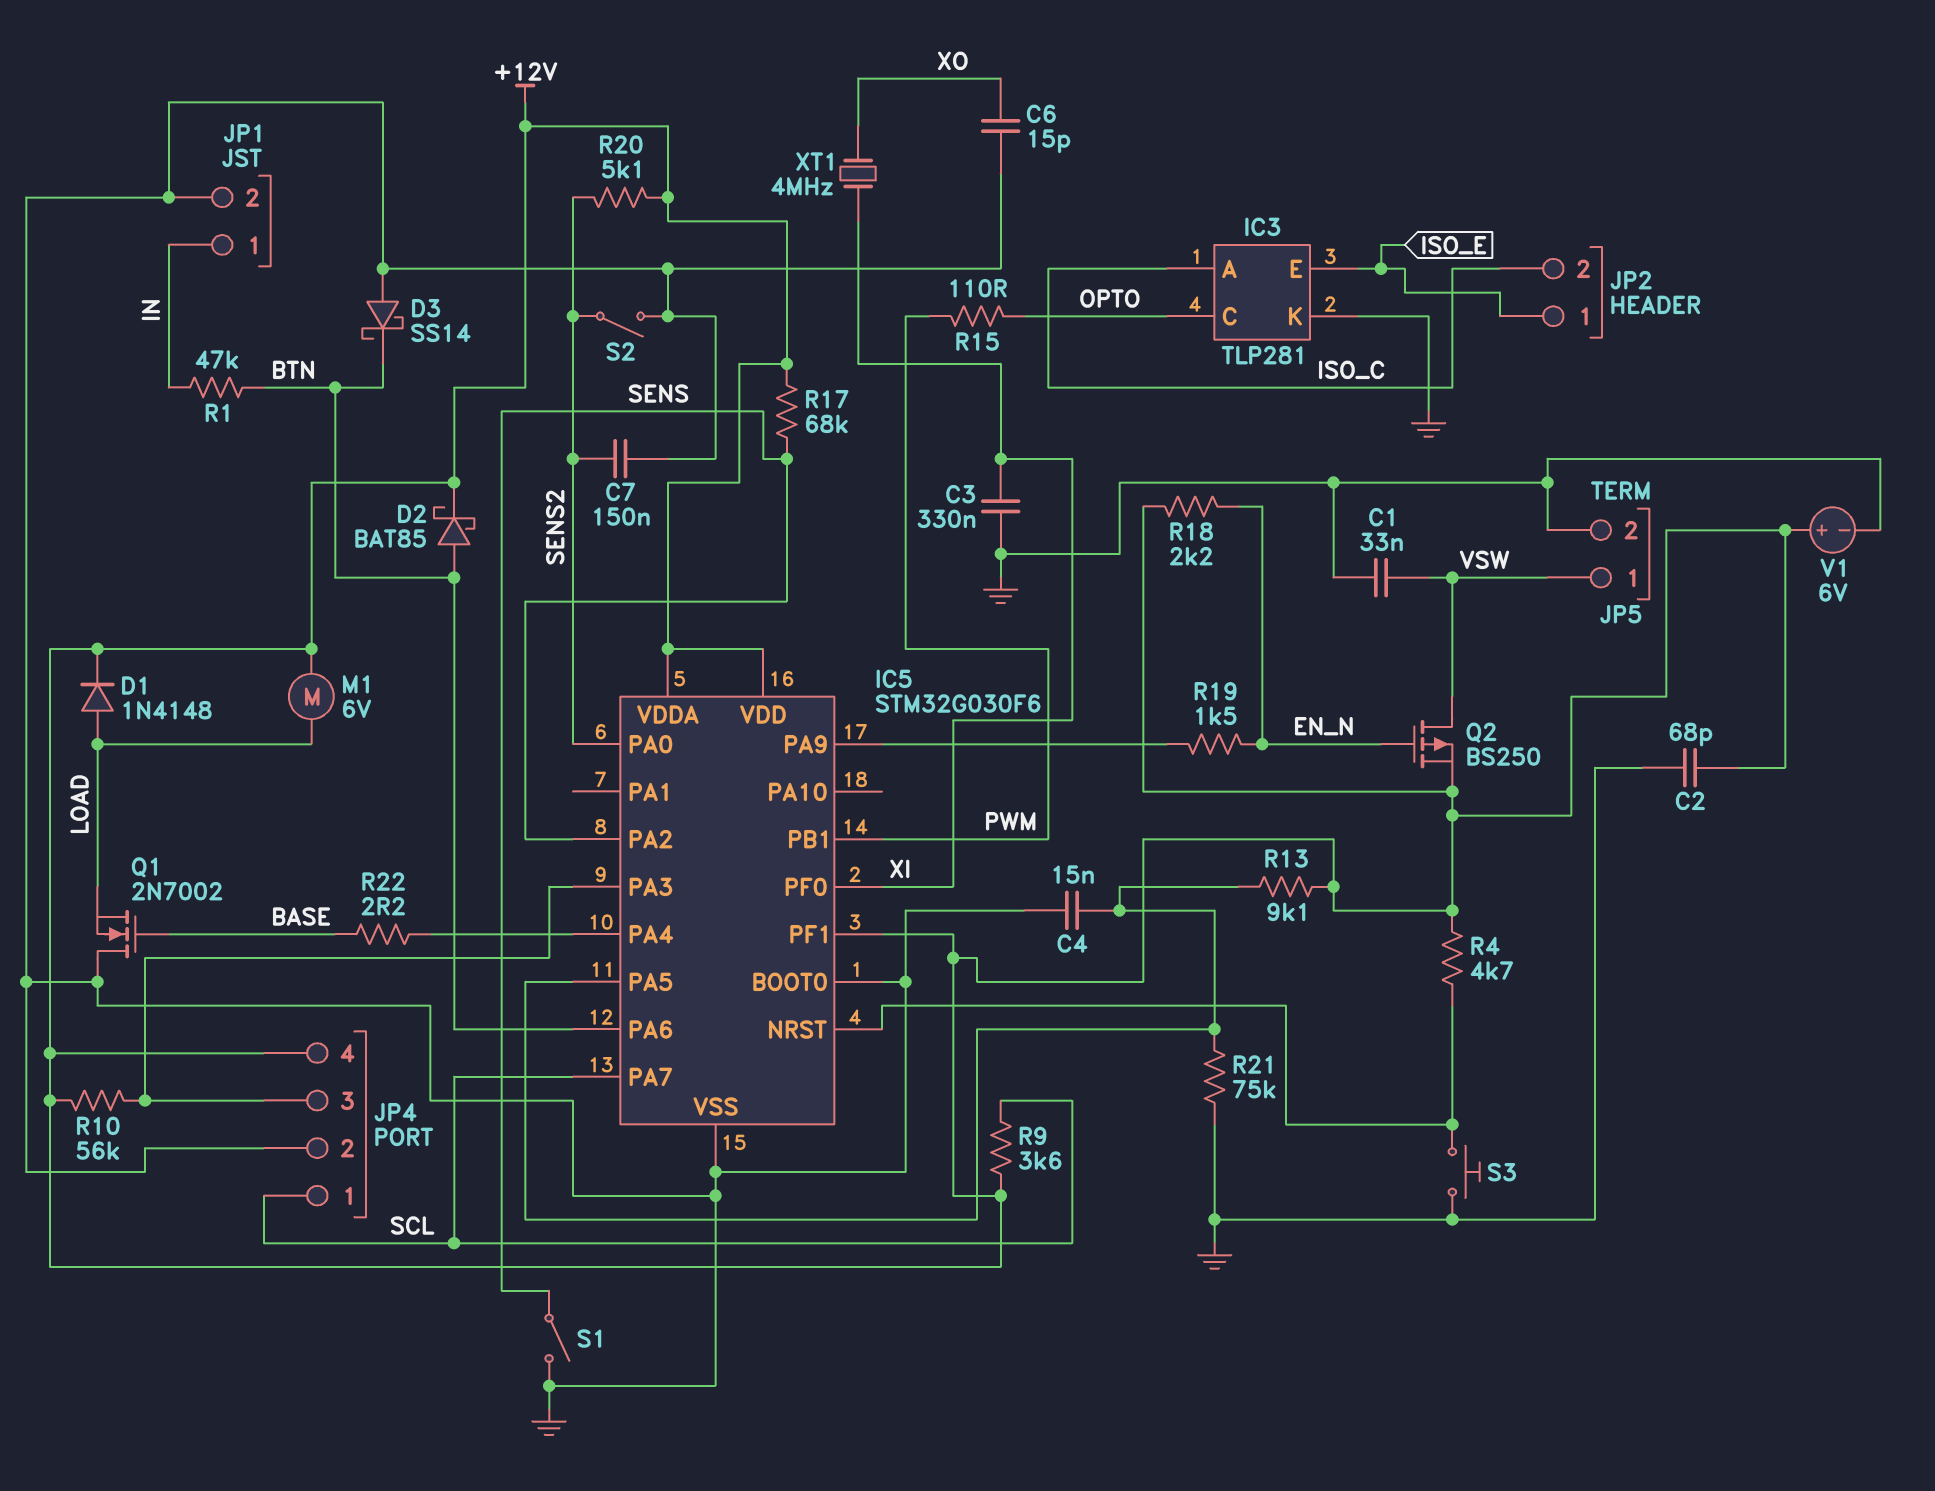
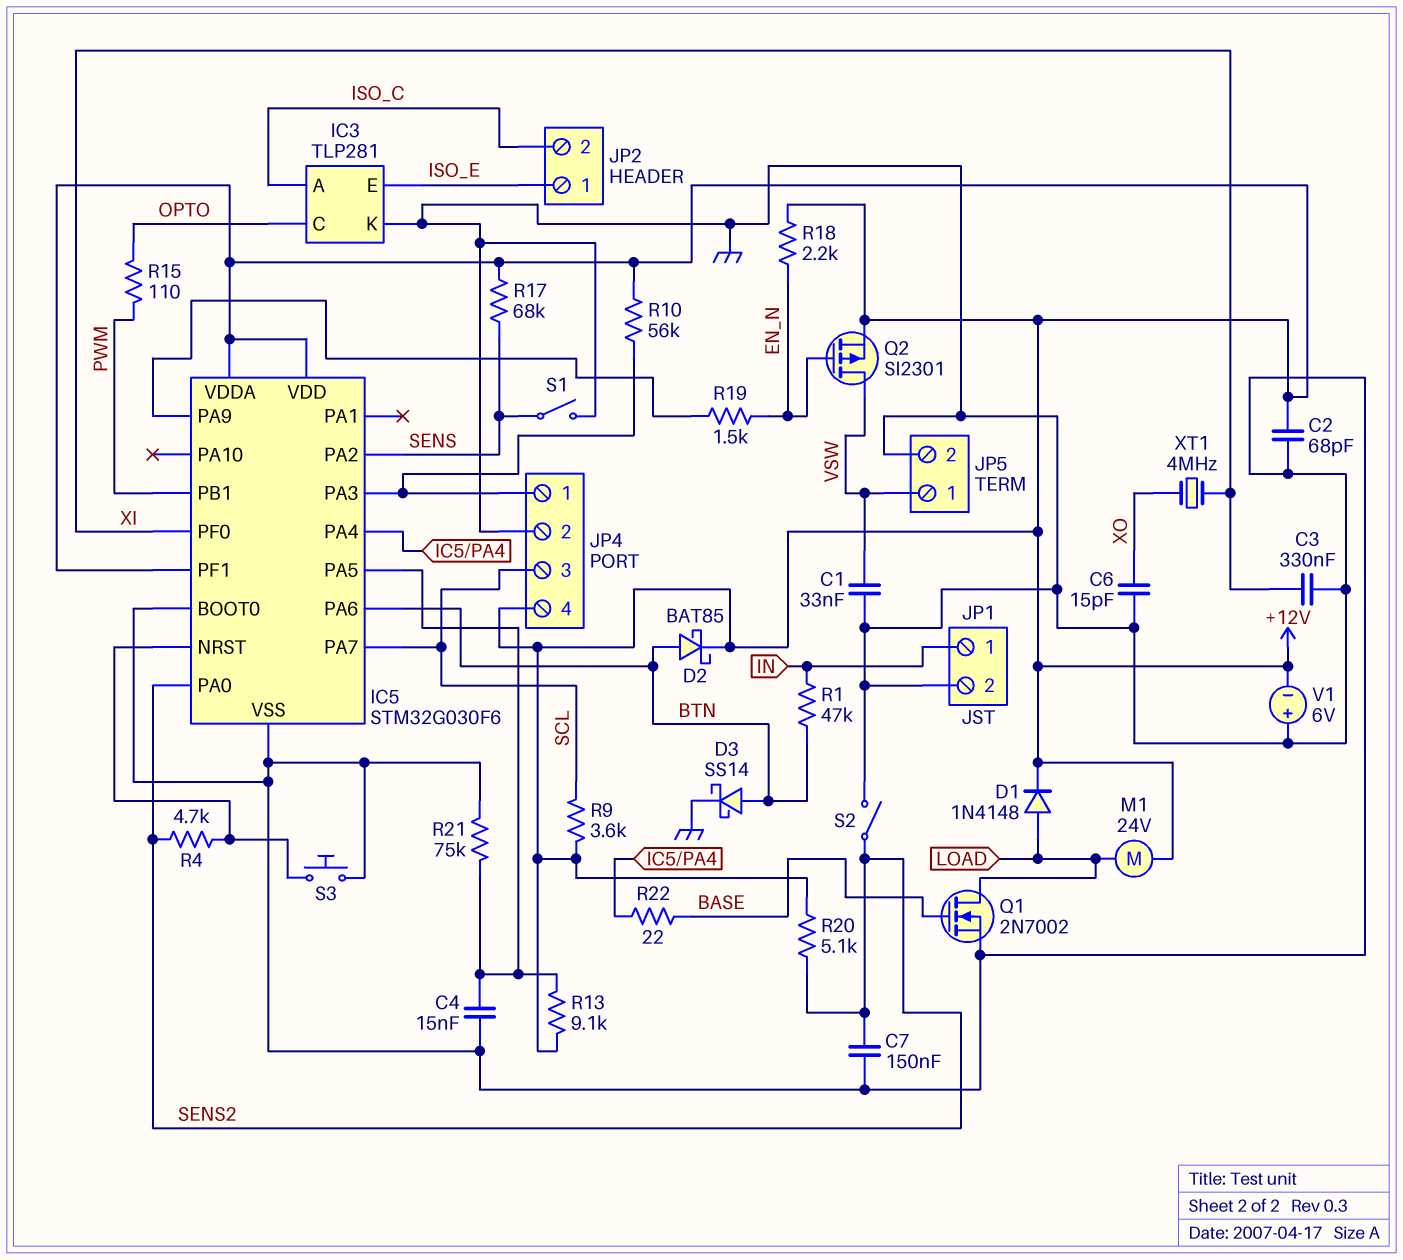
D3: schottky SS14 (A GND, K BTN) -> schottky SS14 (A BTN, K GND)
JP4 pin 1: SCL -> IC5/PA3
JP4 pin 3: IC5/PA3 -> SCL
M1: motor 6V (+12V, LOAD) -> motor 24V (+12V, LOAD)
Q1: NMOS 2N7002 (G BASE, D GND, S LOAD) -> NMOS 2N7002 (G BASE, D LOAD, S GND)
Q2: PMOS BS250 (G EN_N, D VSW, S +12V) -> PMOS SI2301 (G EN_N, D VSW, S +12V)
R4: 4.7k (+12V, IC5/NRST) -> 4.7k (IC5/NRST, SENS2)
R22: 2.2 (BASE, IC5/PA4) -> 22 (BASE, IC5/PA4)
V1: 6V (plus +12V, minus GND) -> 6V (plus GND, minus +12V)

